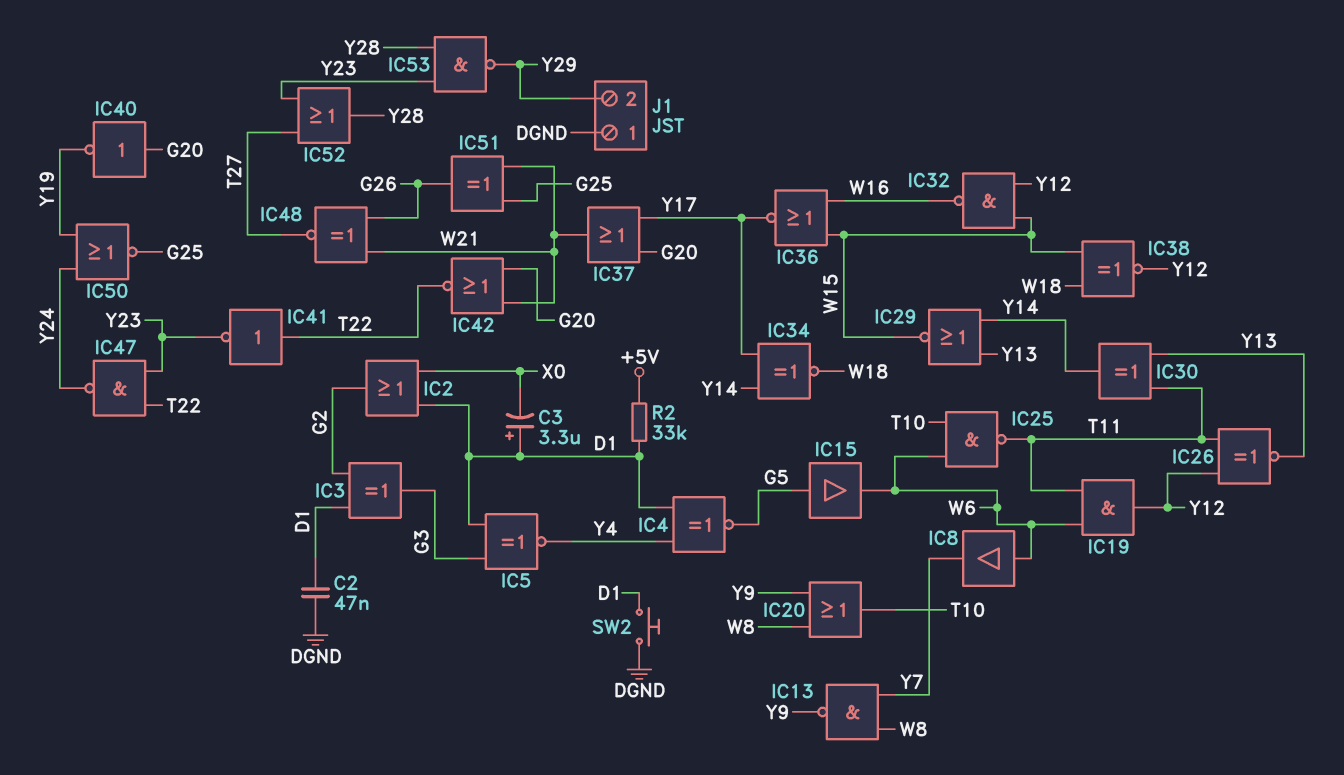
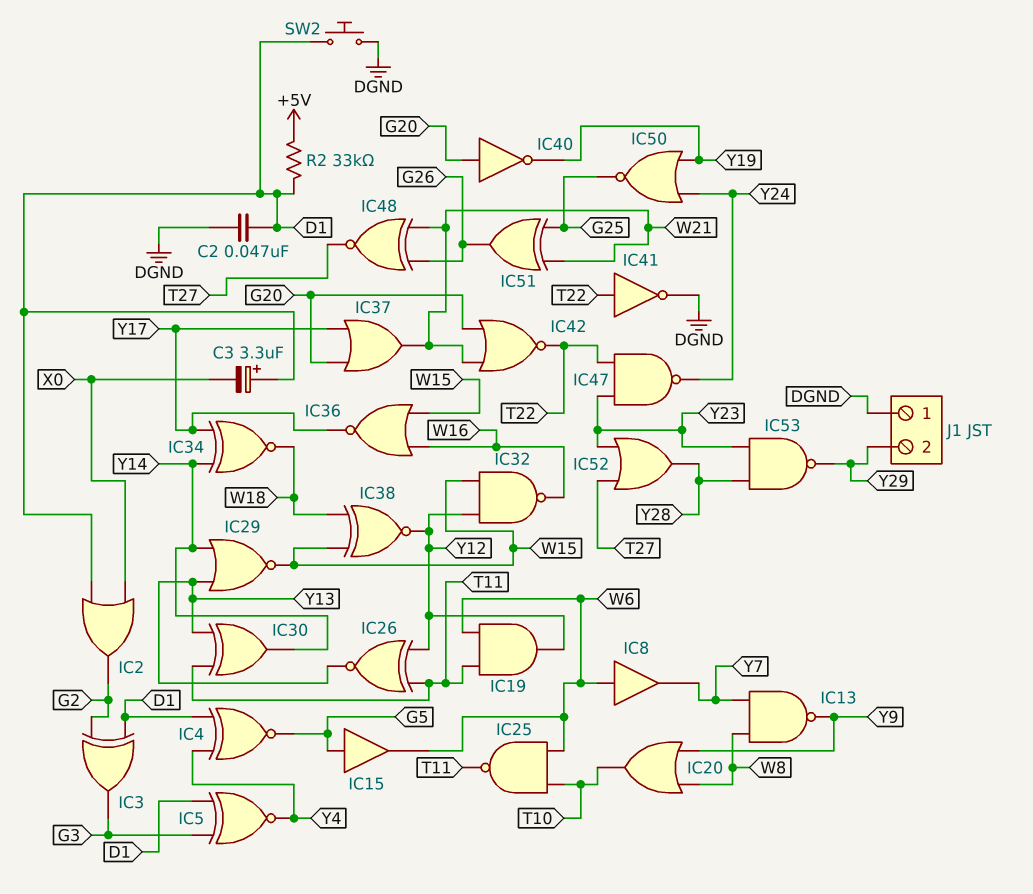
IC41: NOT (in T22, out Y23) -> NOT (in T22, out DGND)

